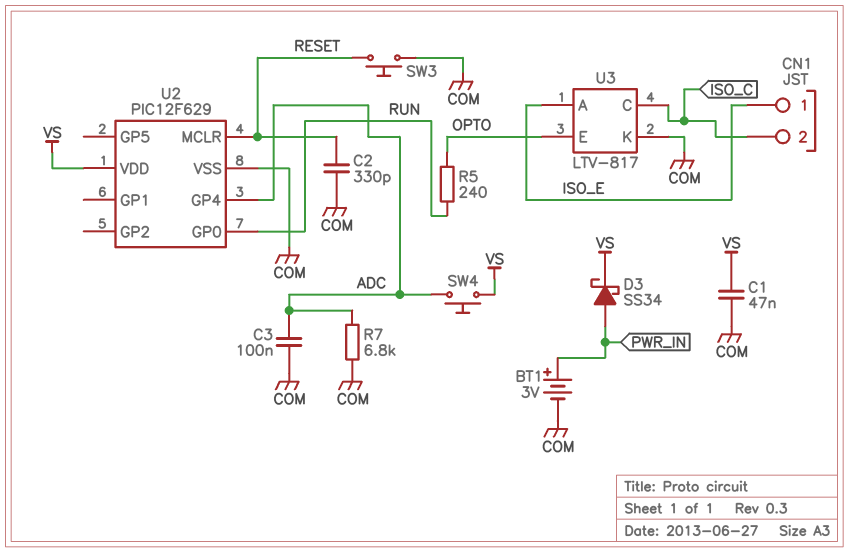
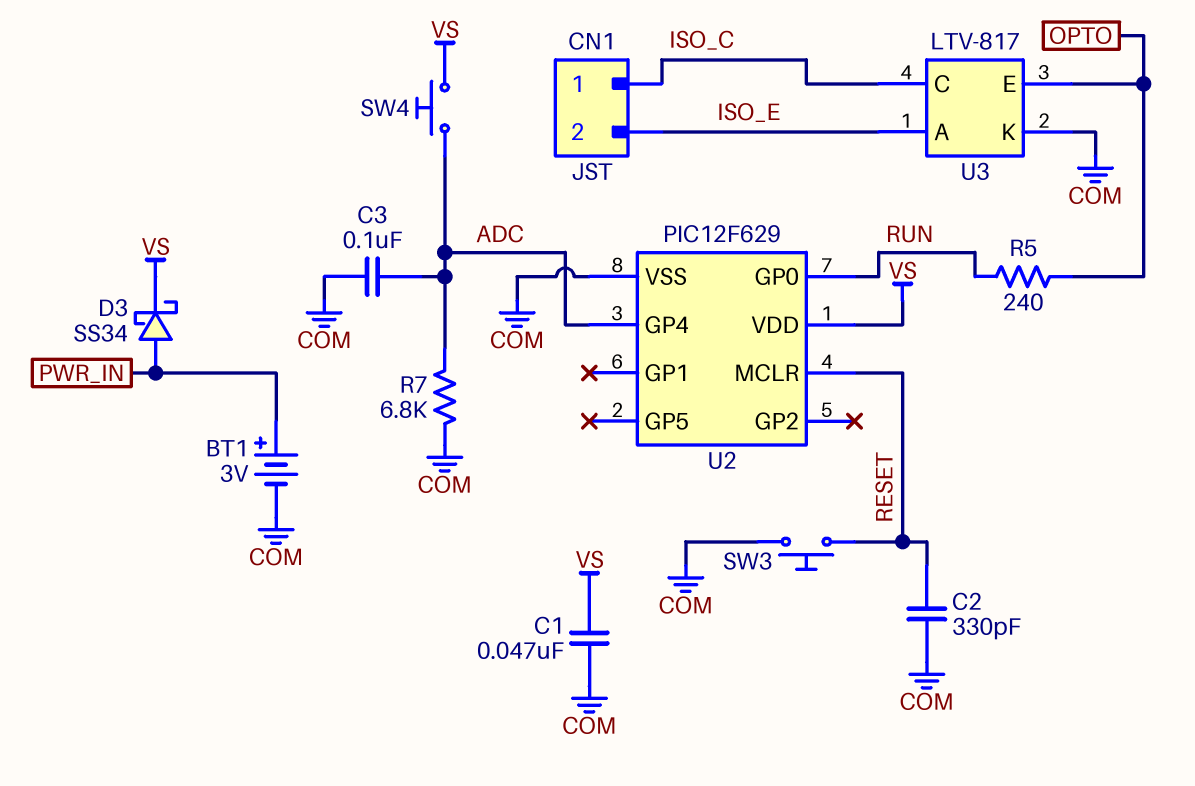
CN1 pin 1: ISO_E -> ISO_C
CN1 pin 2: ISO_C -> ISO_E

